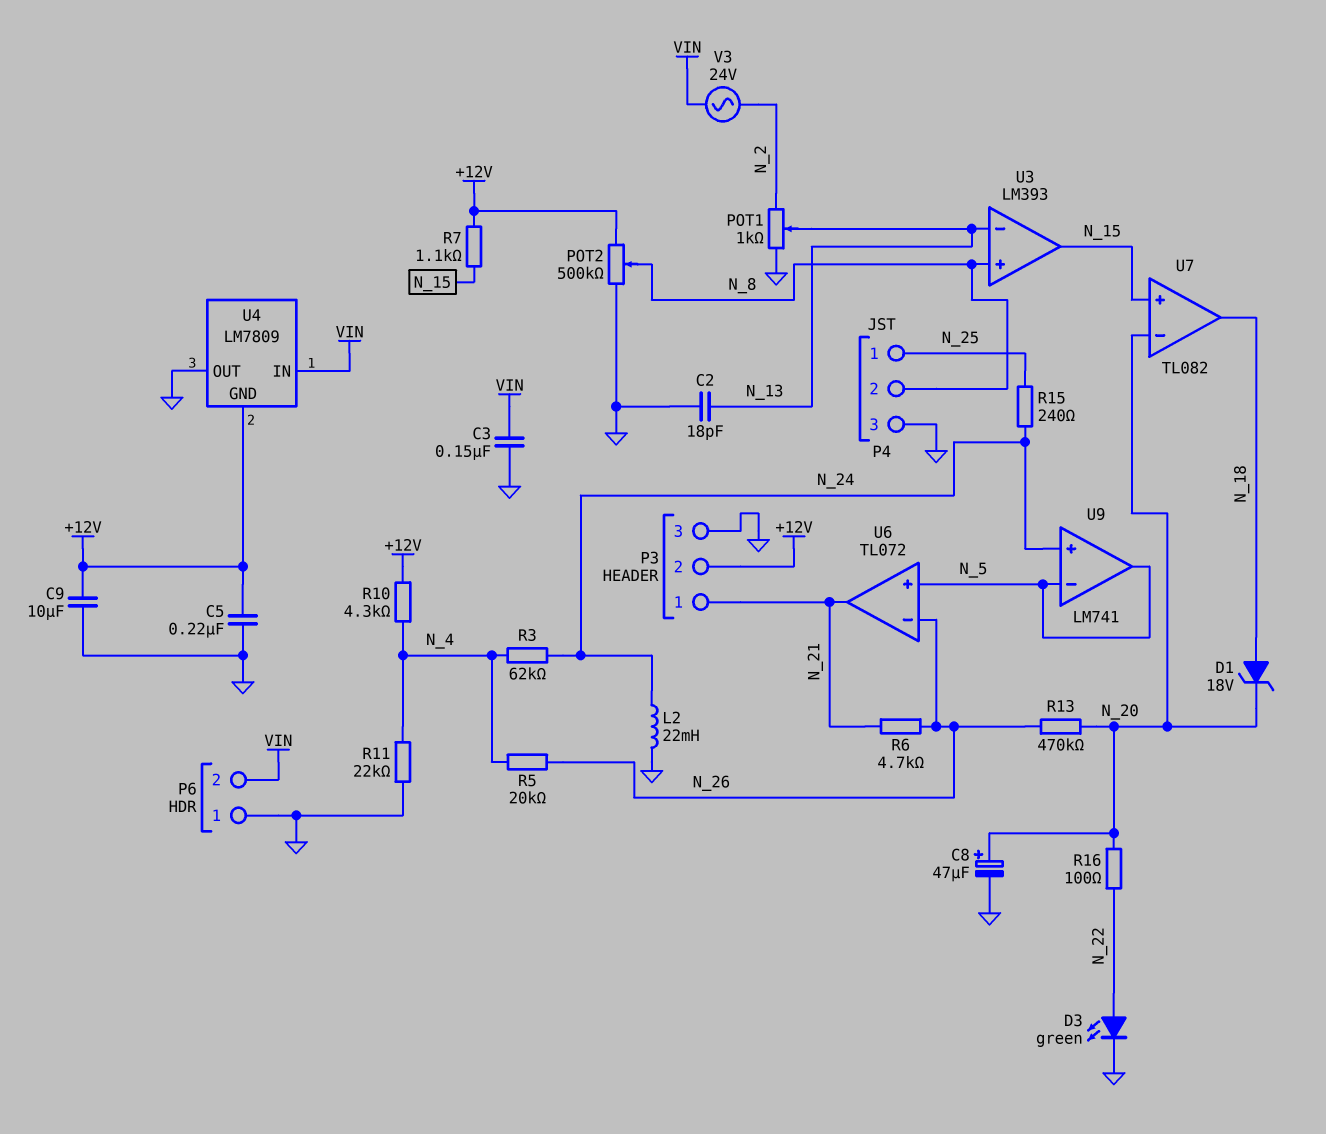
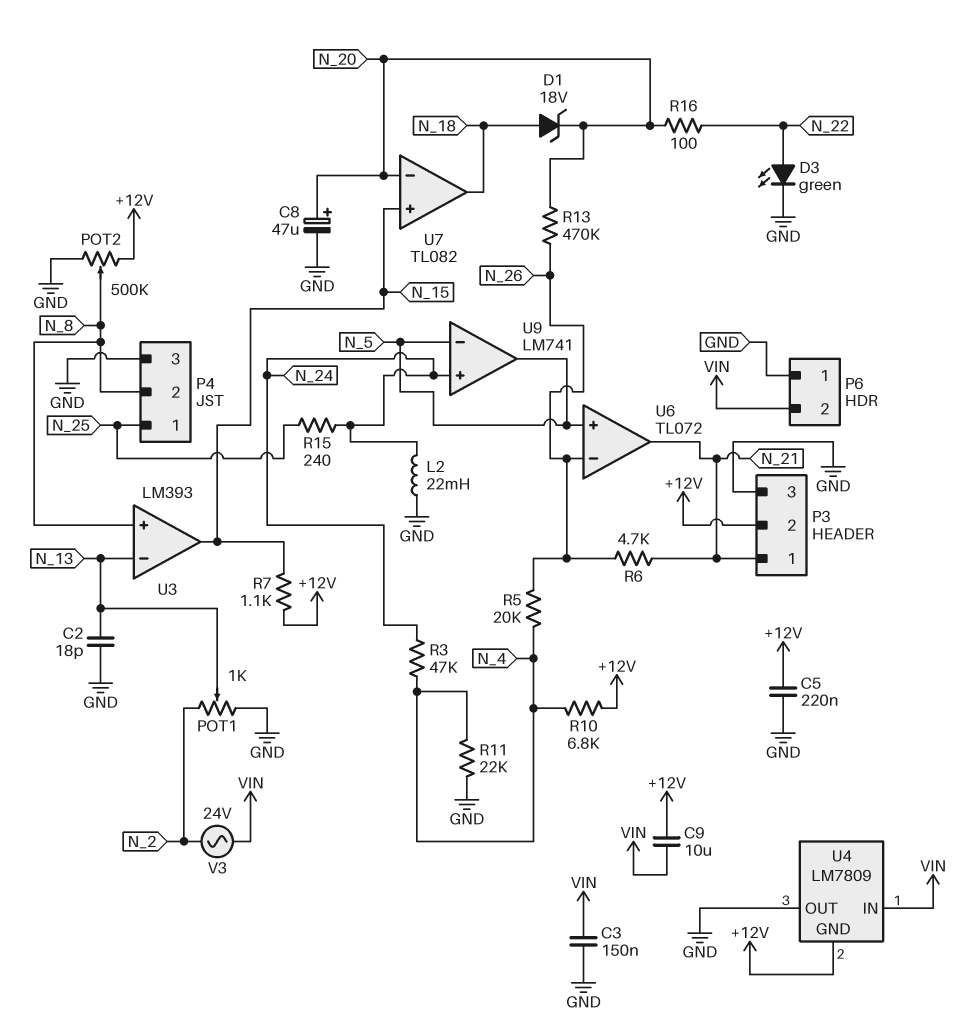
C9: 10uF (+12V, GND) -> 10uF (+12V, VIN)
R3: 62k (N_4, N_24) -> 47k (N_4, N_24)
R10: 4.3k (+12V, N_4) -> 6.8k (+12V, N_4)

